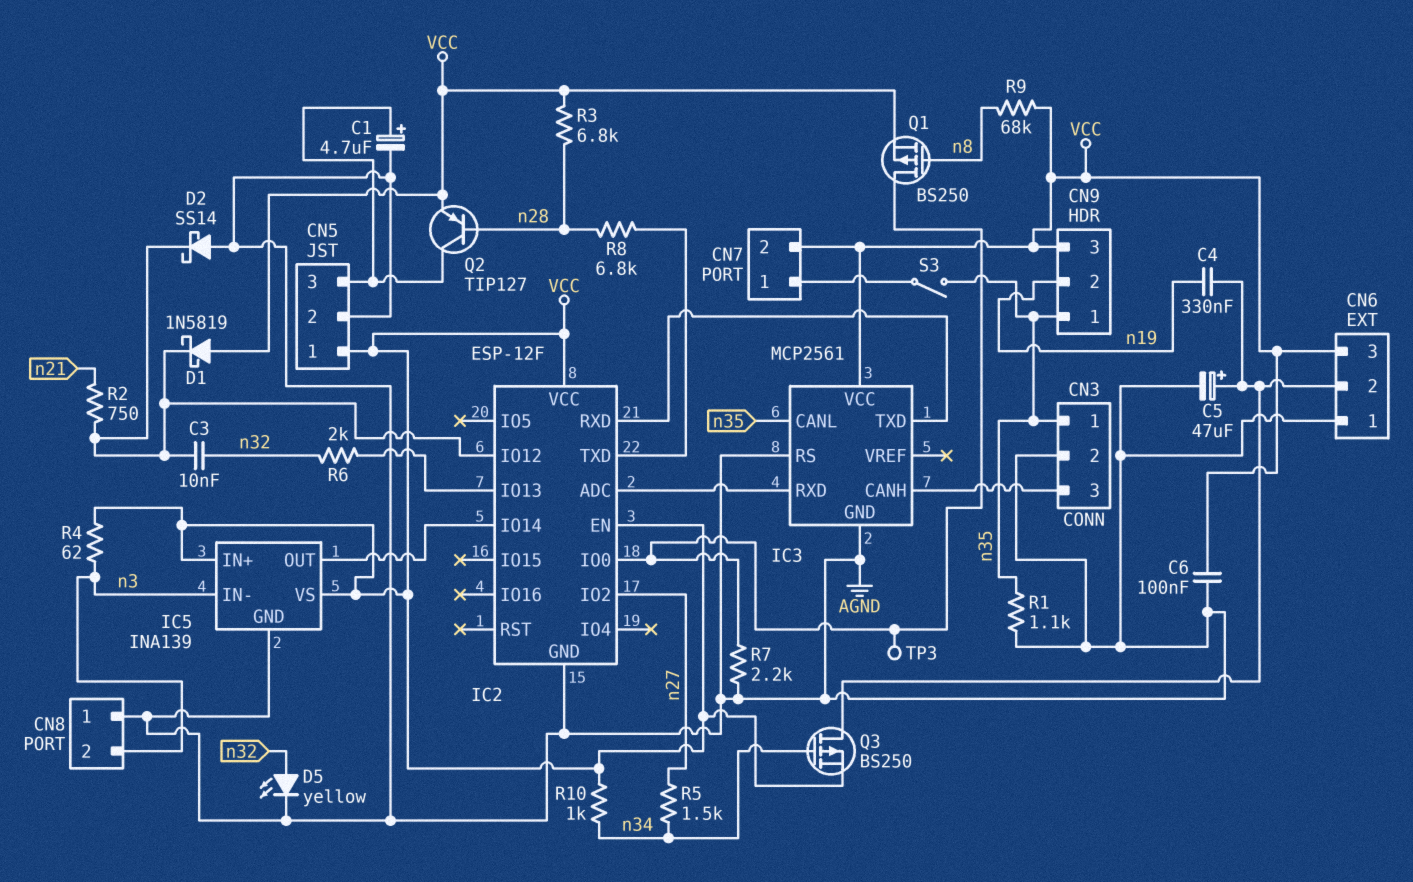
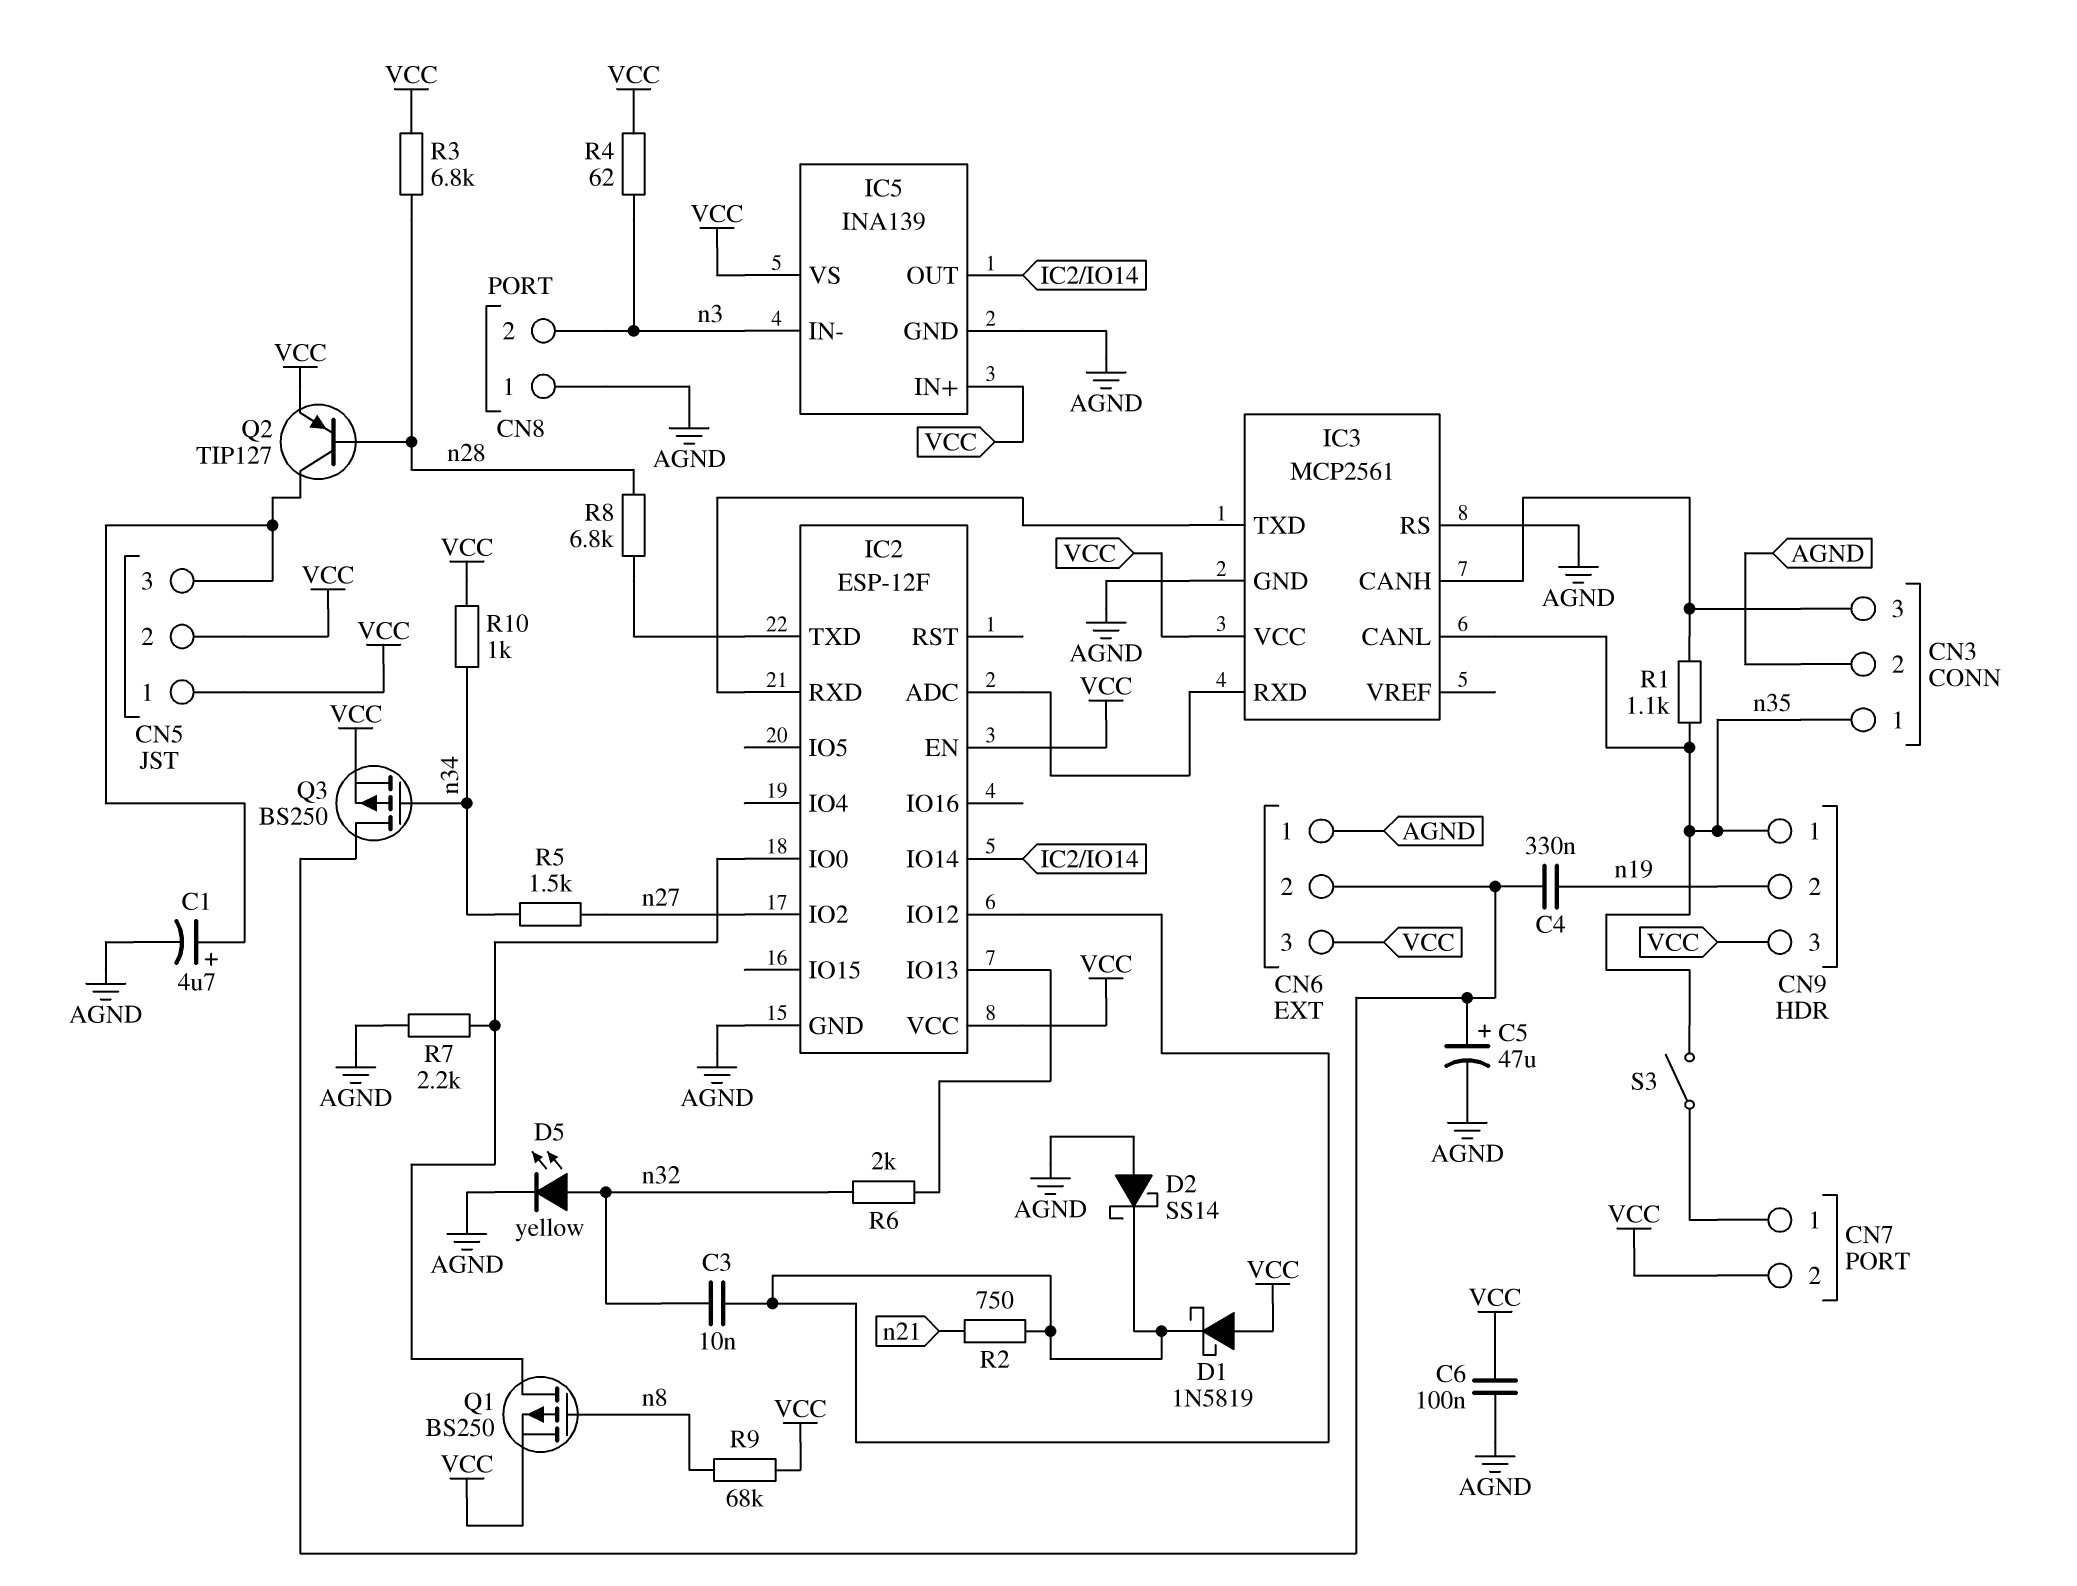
CN5 pin 2: AGND -> VCC
R1: 1.1k (AGND, n35) -> 1.1k (CN3/3, n35)
TP3: test point (IC2/IO0) -> none

